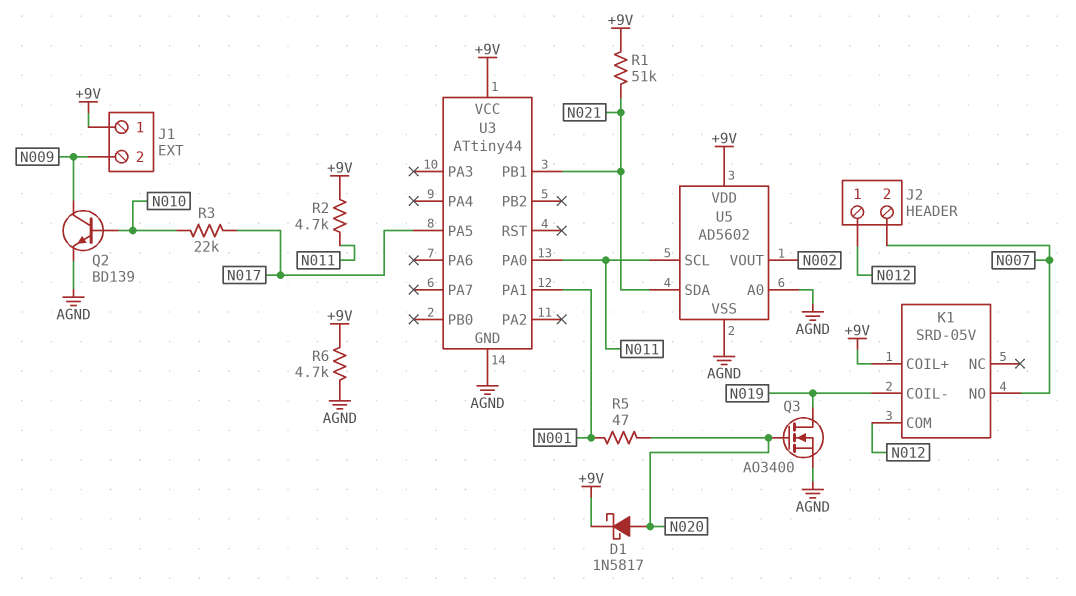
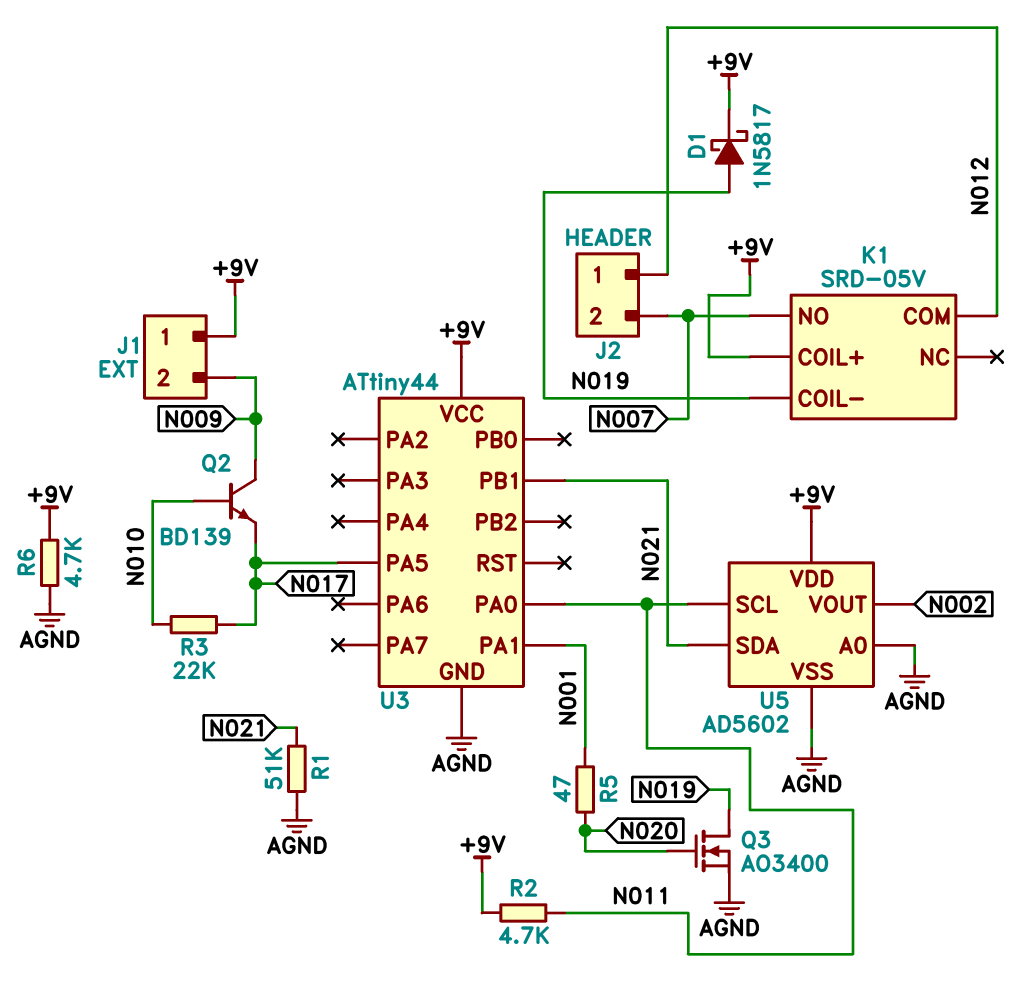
D1: schottky 1N5817 (A N020, K +9V) -> schottky 1N5817 (A N019, K +9V)
Q2: NPN BD139 (B N010, C N009, E AGND) -> NPN BD139 (B N010, C N009, E N017)
R1: 51k (+9V, N021) -> 51k (AGND, N021)

